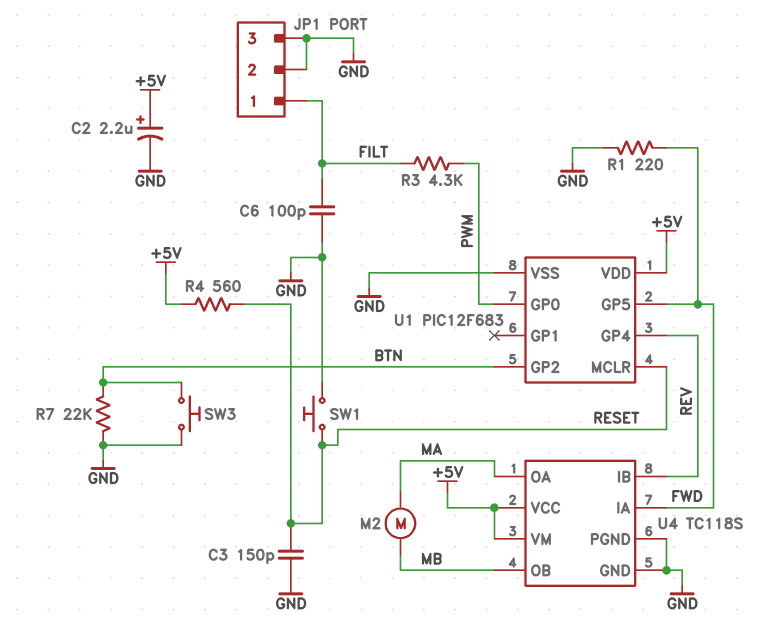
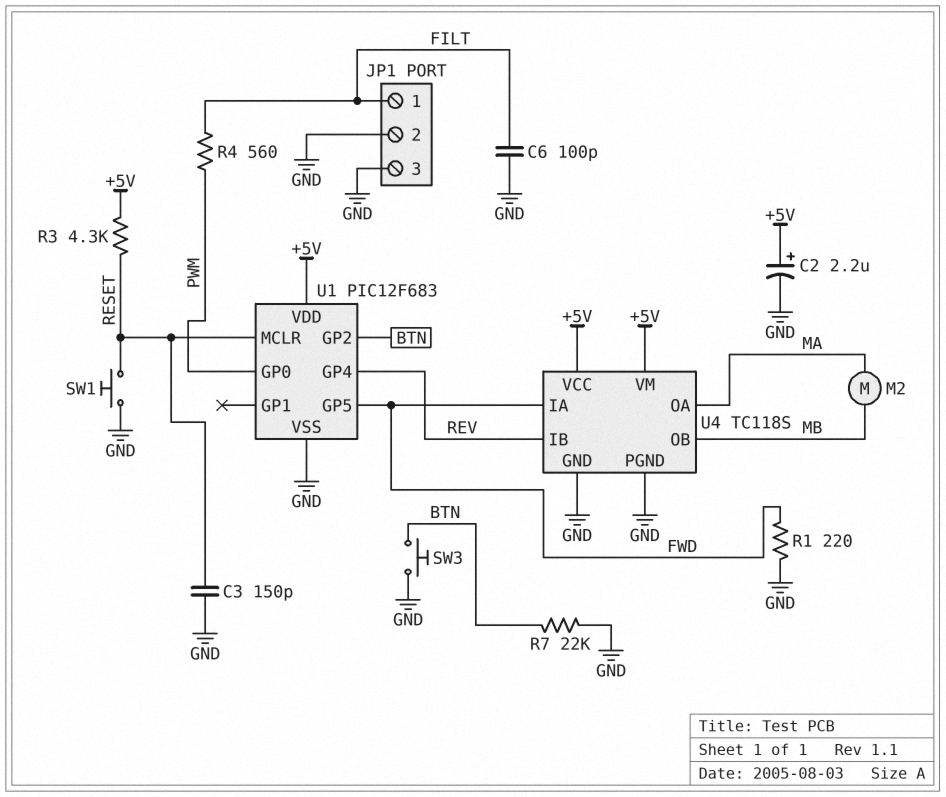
R3: 4.3k (FILT, PWM) -> 4.3k (+5V, RESET)
R4: 560 (+5V, RESET) -> 560 (FILT, PWM)

